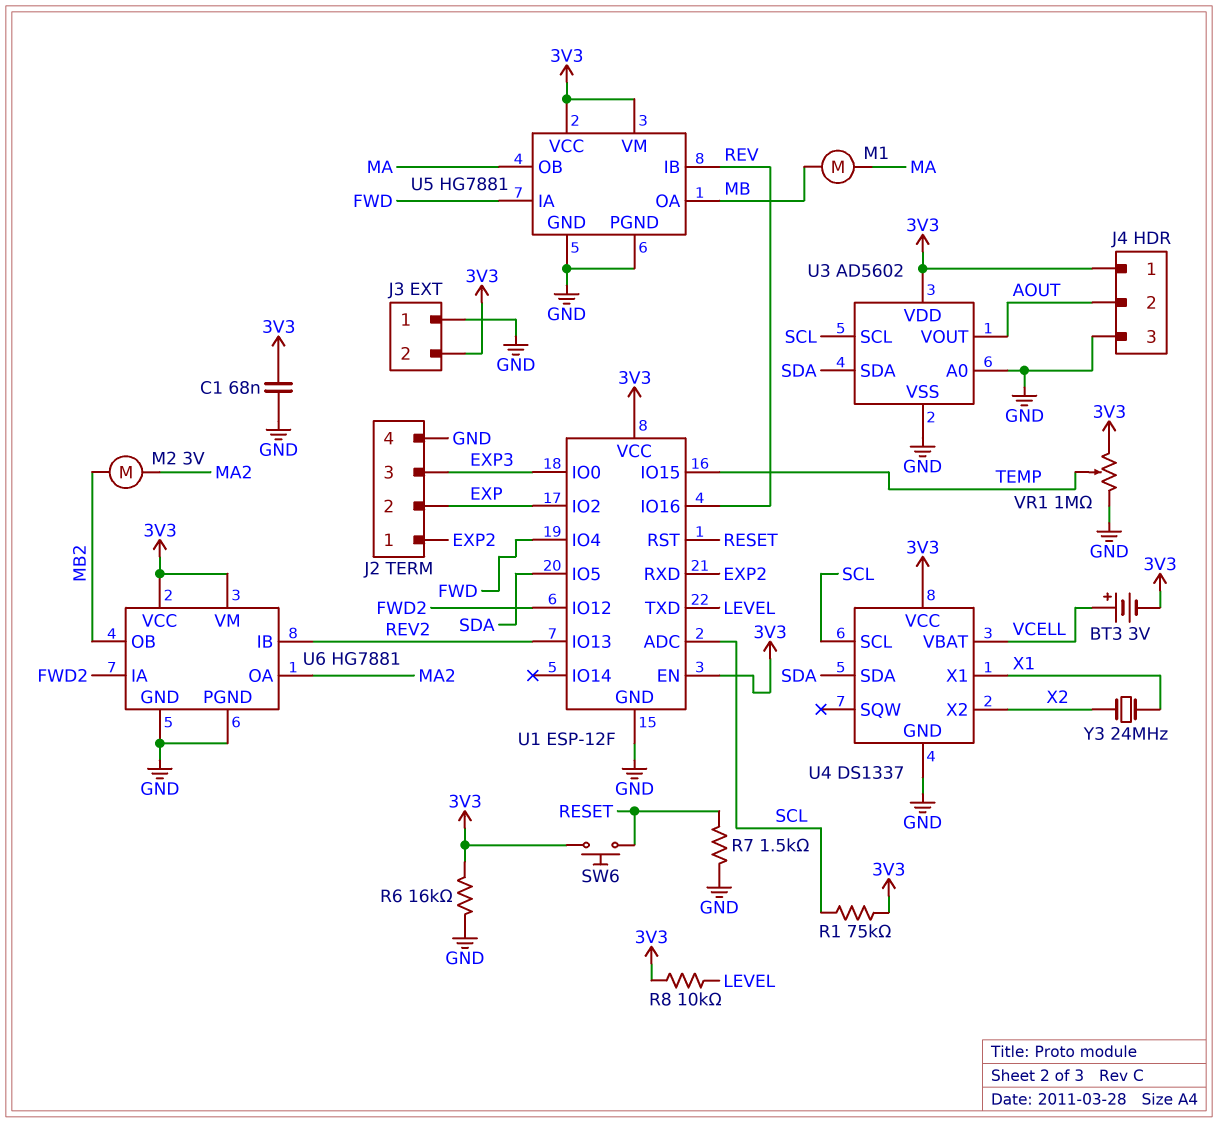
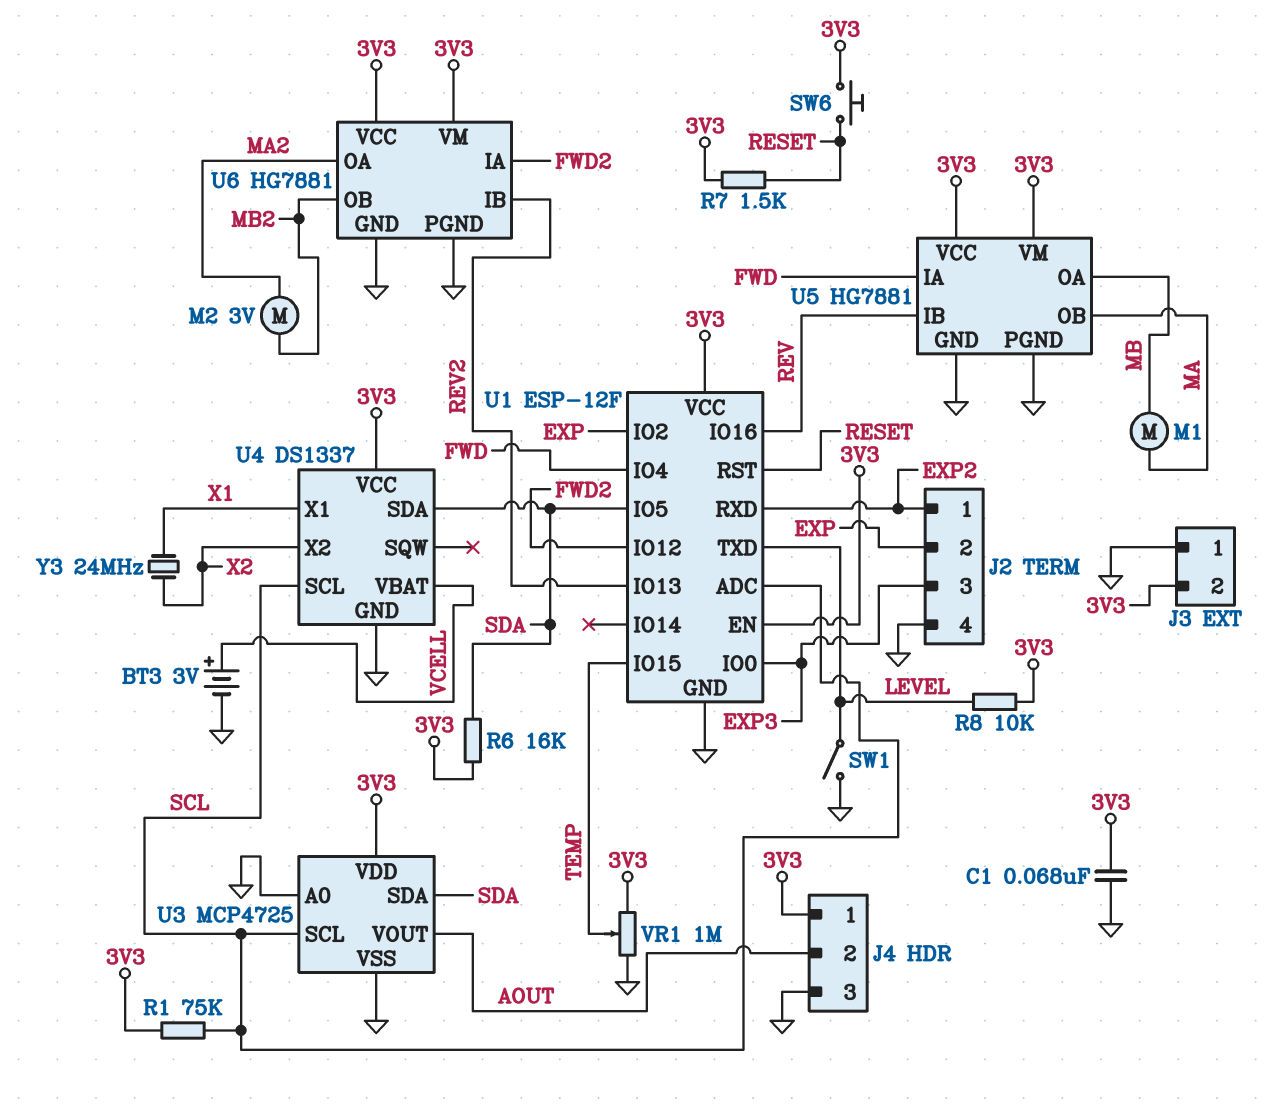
BT3: 3V (plus VCELL, minus 3V3) -> 3V (plus VCELL, minus GND)
R6: 16k (3V3, GND) -> 16k (3V3, SDA)
R7: 1.5k (GND, RESET) -> 1.5k (3V3, RESET)
SW1: none -> switch (GND, LEVEL)
U3: AD5602 -> MCP4725

